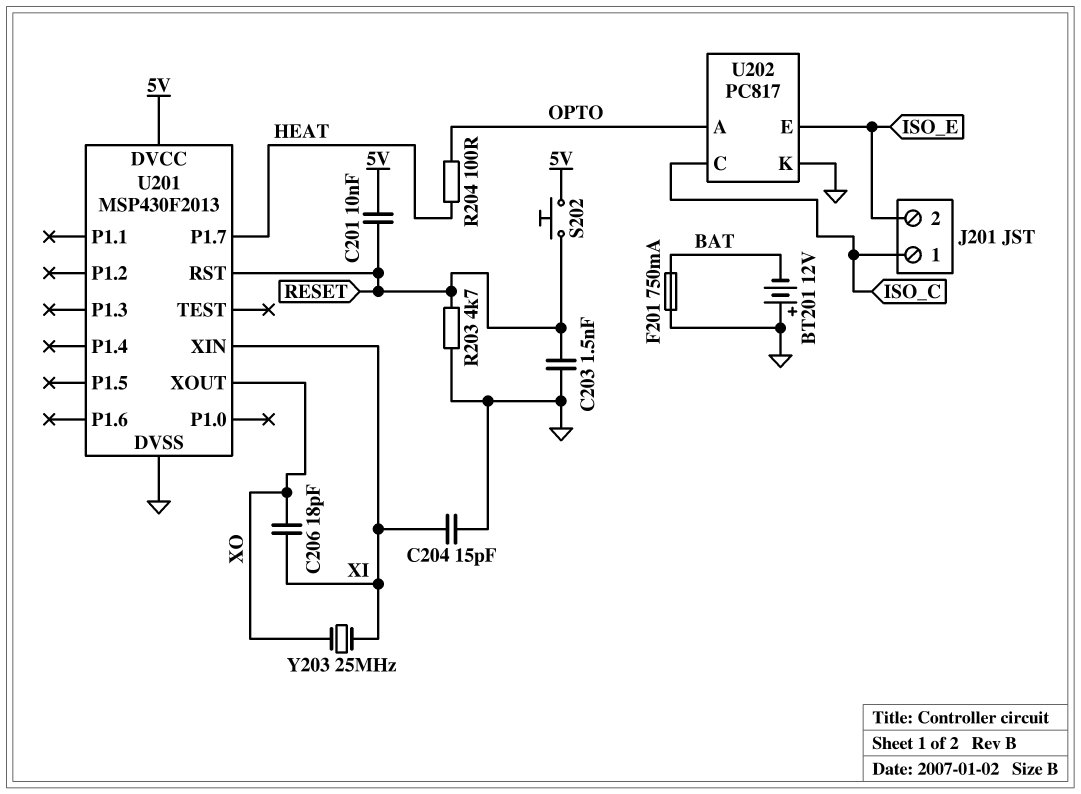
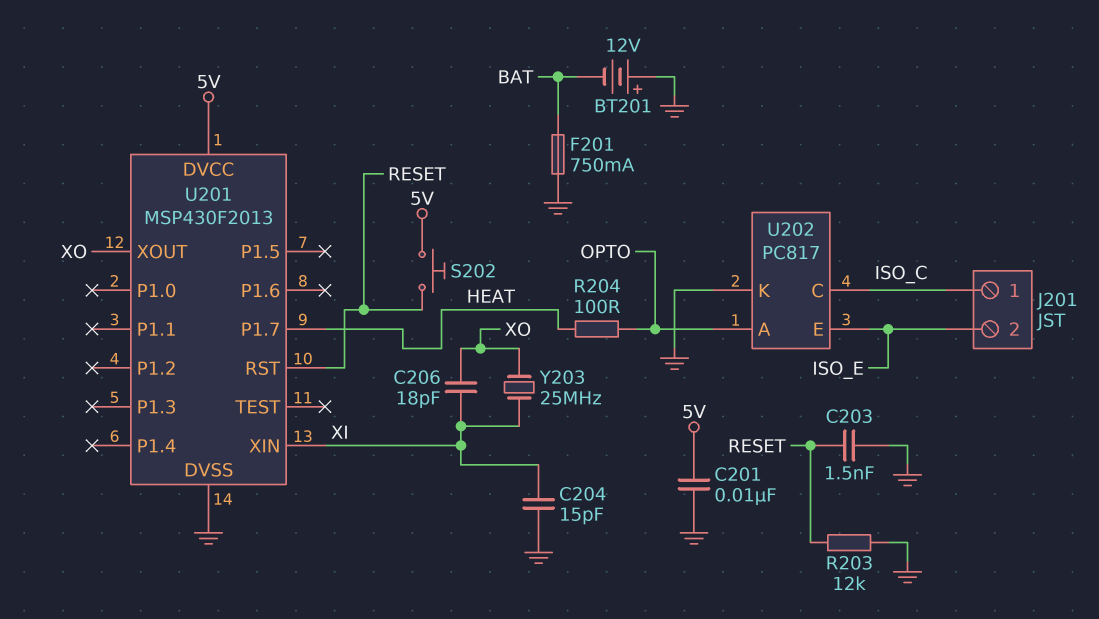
C201: 10nF (5V, RESET) -> 10nF (5V, GND)
R203: 4.7k (GND, RESET) -> 12k (GND, RESET)

